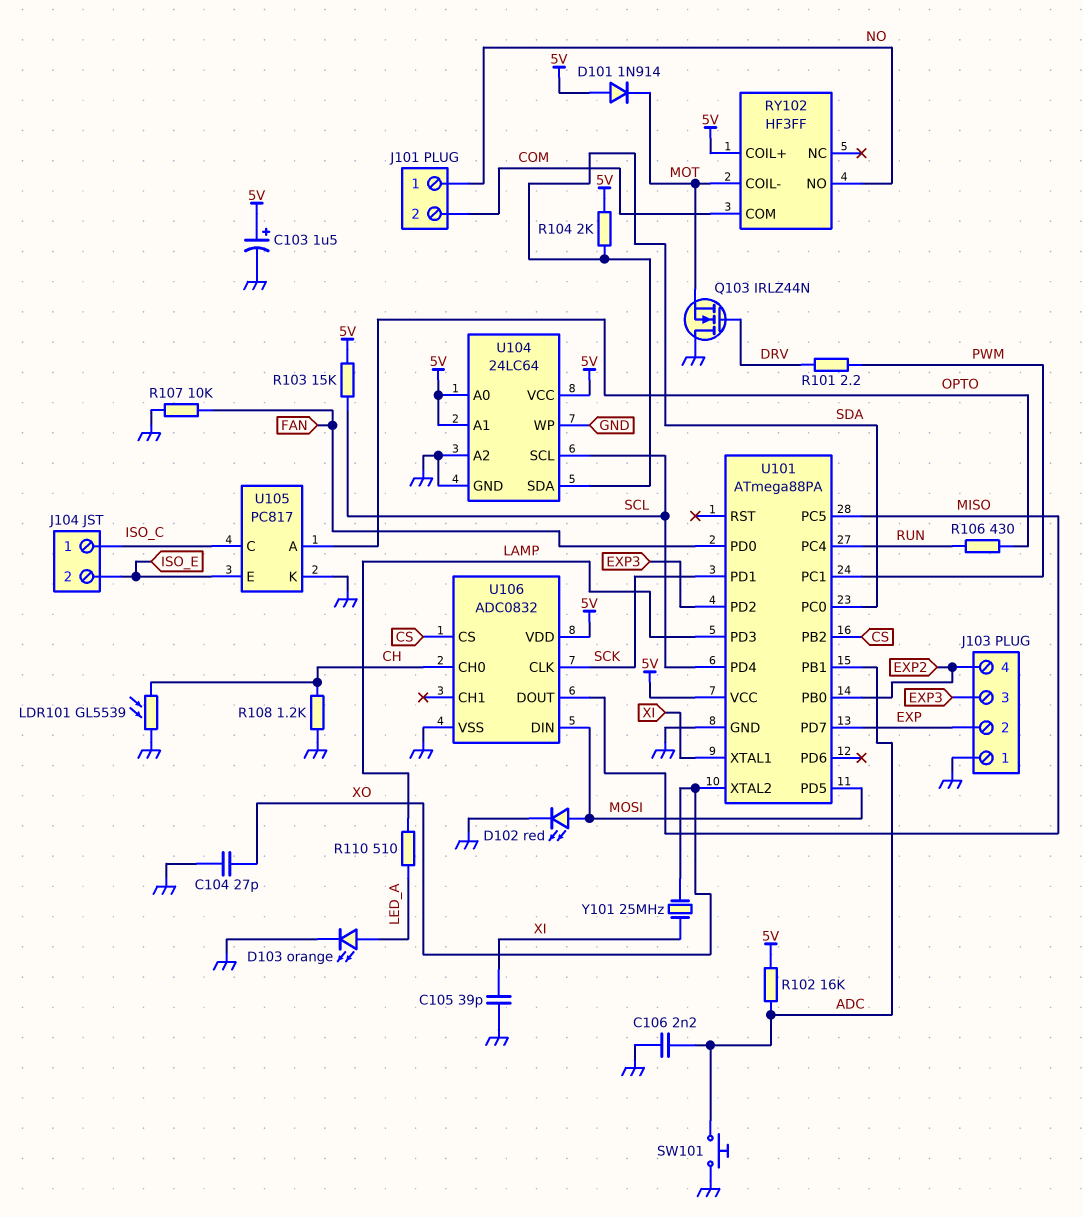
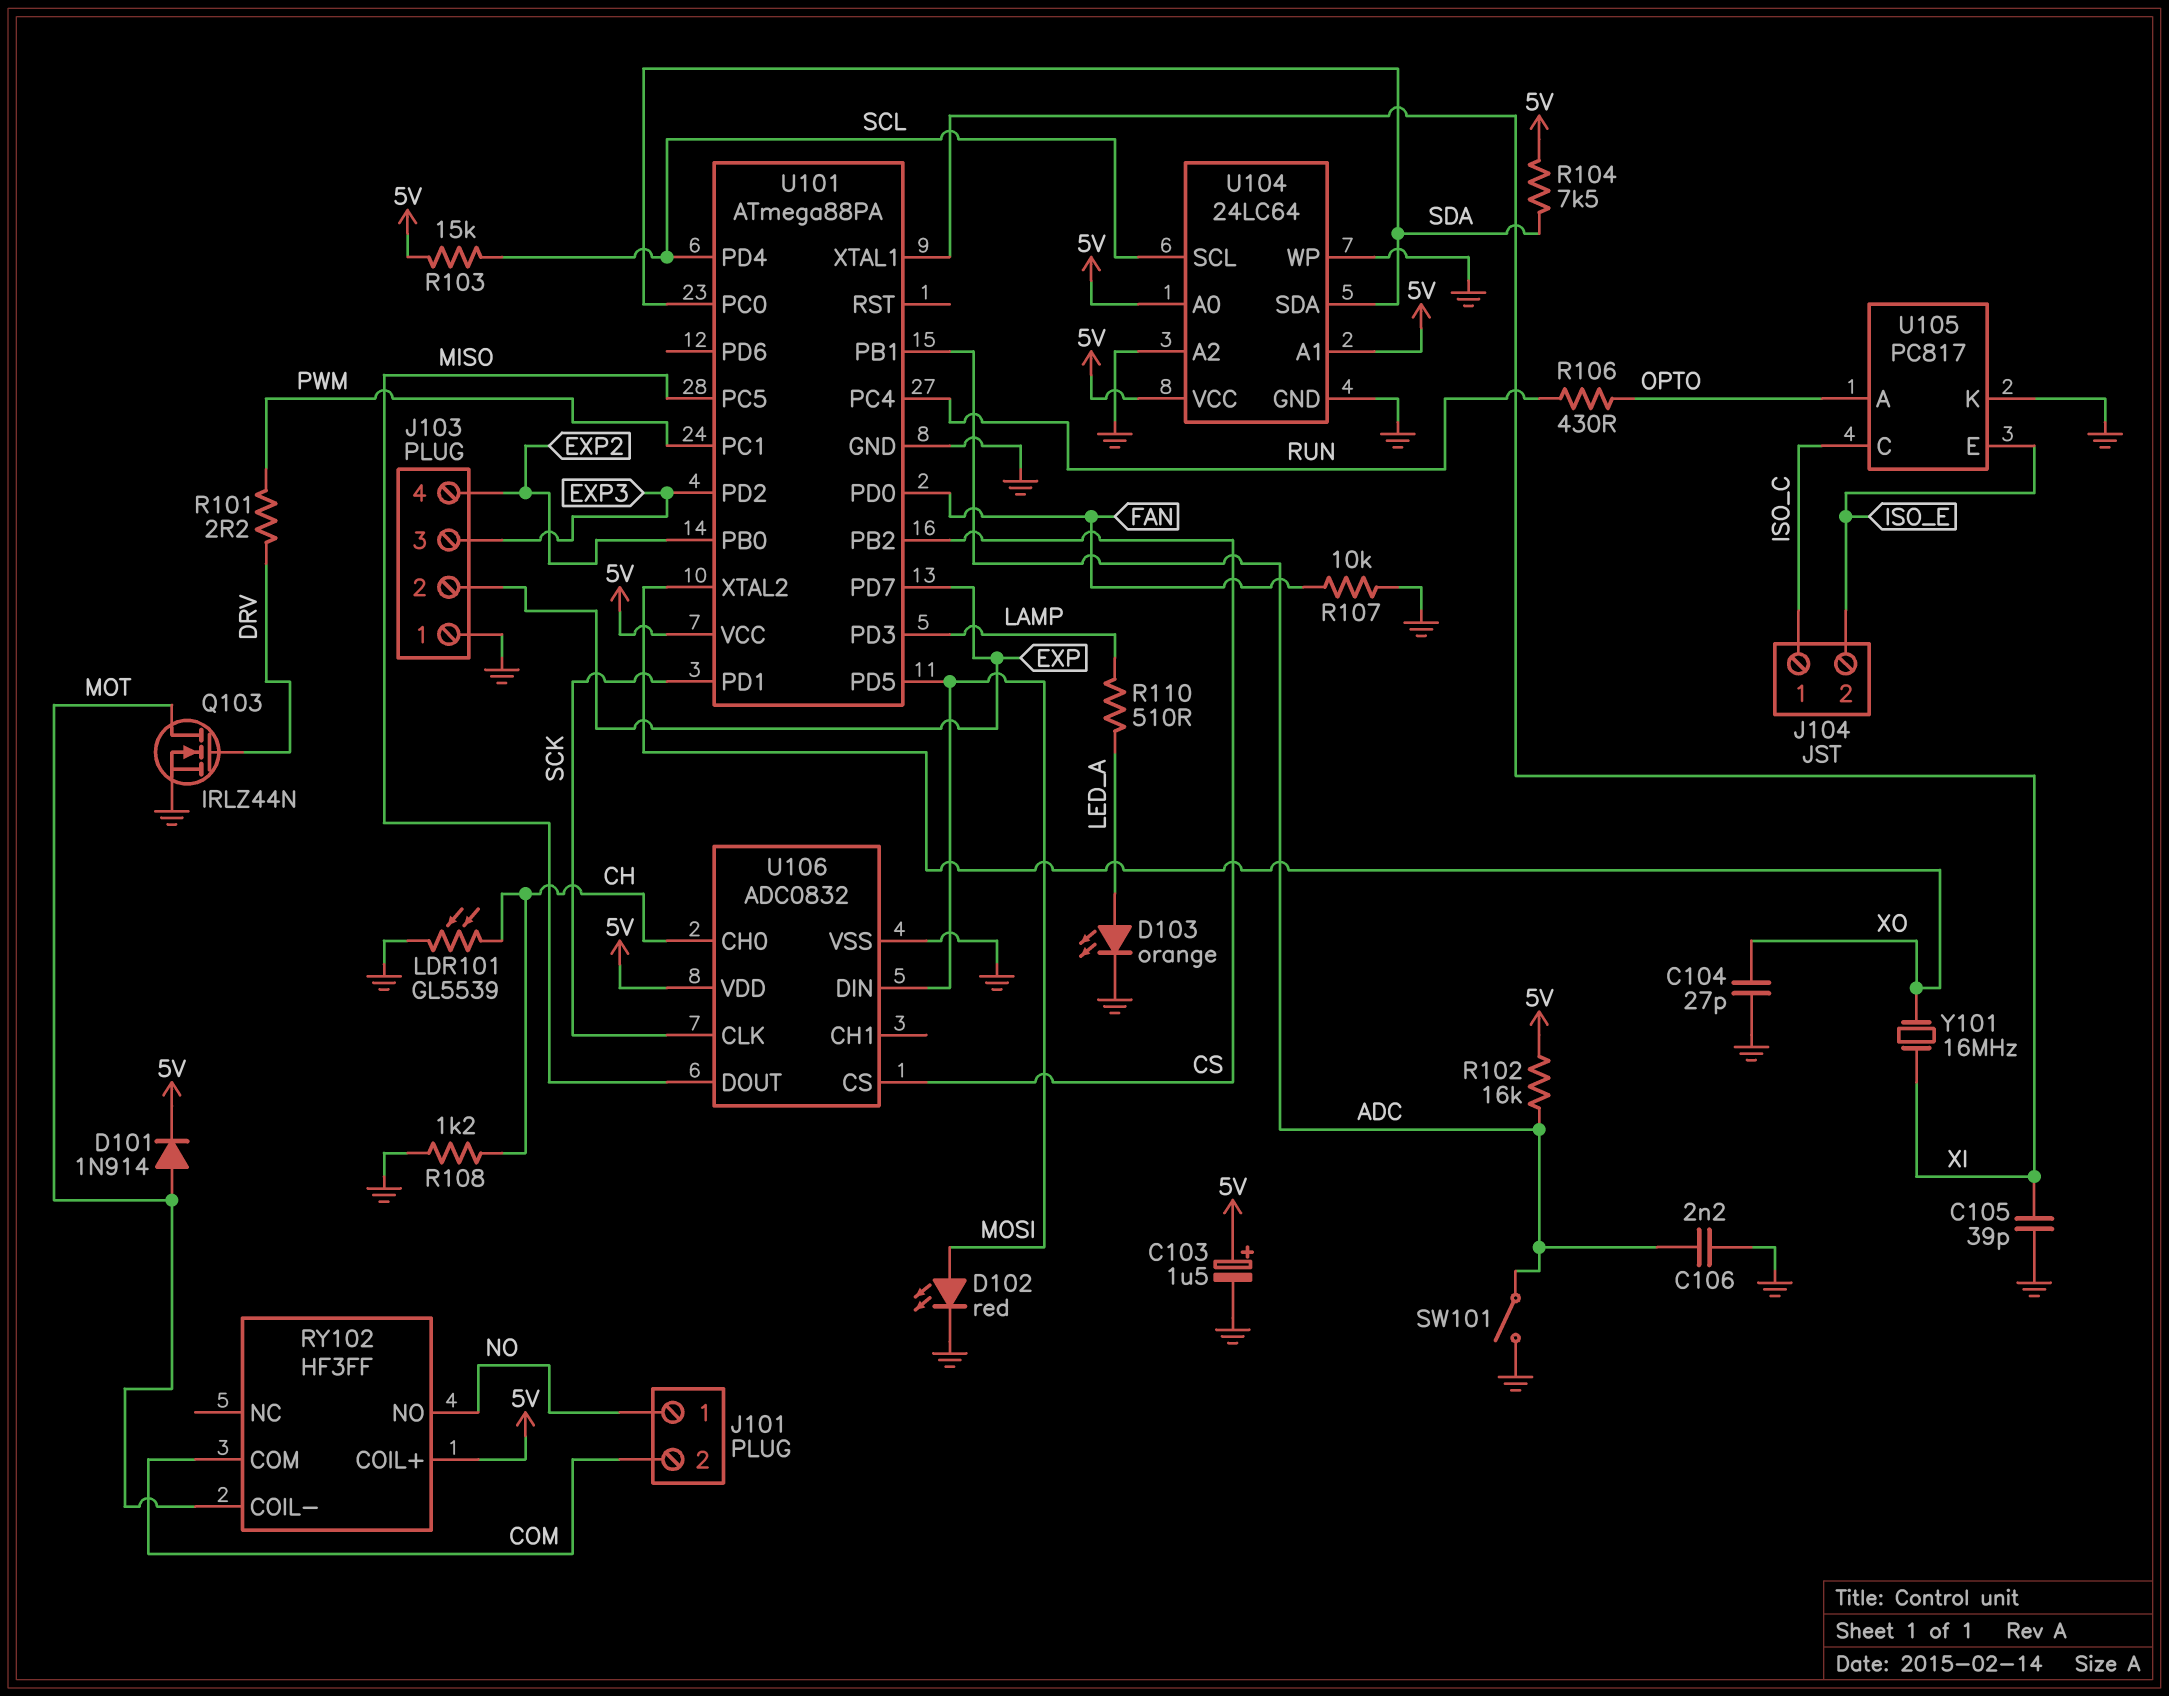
D101: diode 1N914 (A 5V, K MOT) -> diode 1N914 (A MOT, K 5V)
Q103: NMOS IRLZ44N (G DRV, D GND, S MOT) -> NMOS IRLZ44N (G DRV, D MOT, S GND)
R104: 2k (5V, SDA) -> 7.5k (5V, SDA)
SW101: button (ADC, GND) -> switch (ADC, GND)
Y101: 25MHz (XI, XO) -> 16MHz (XI, XO)

